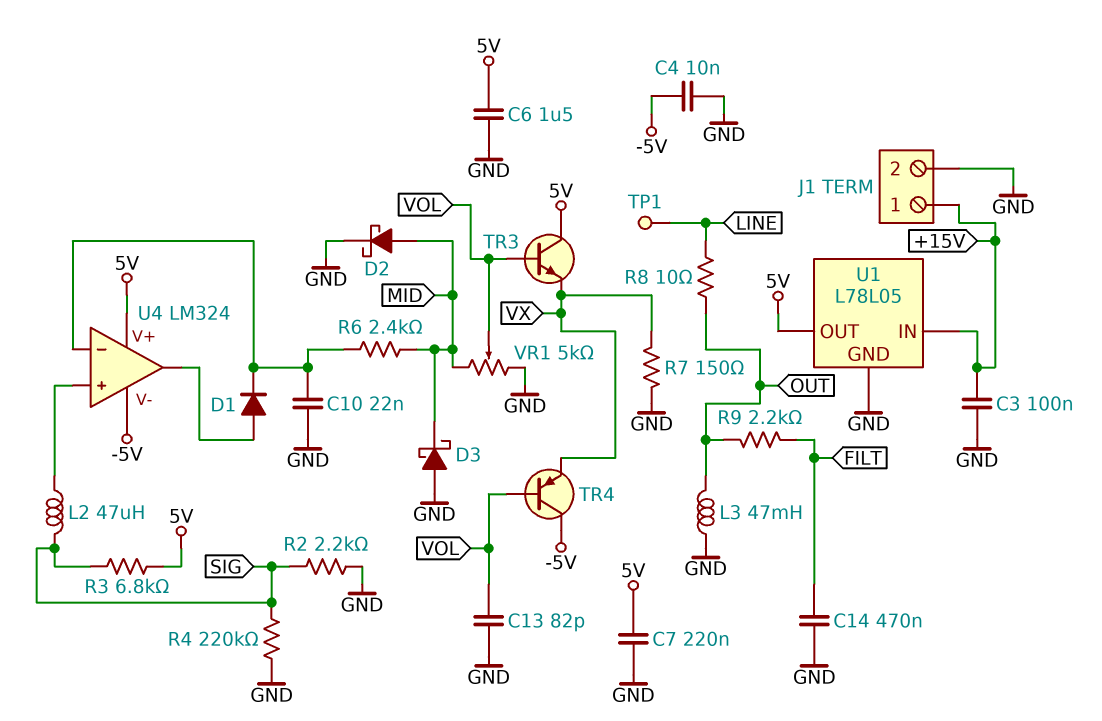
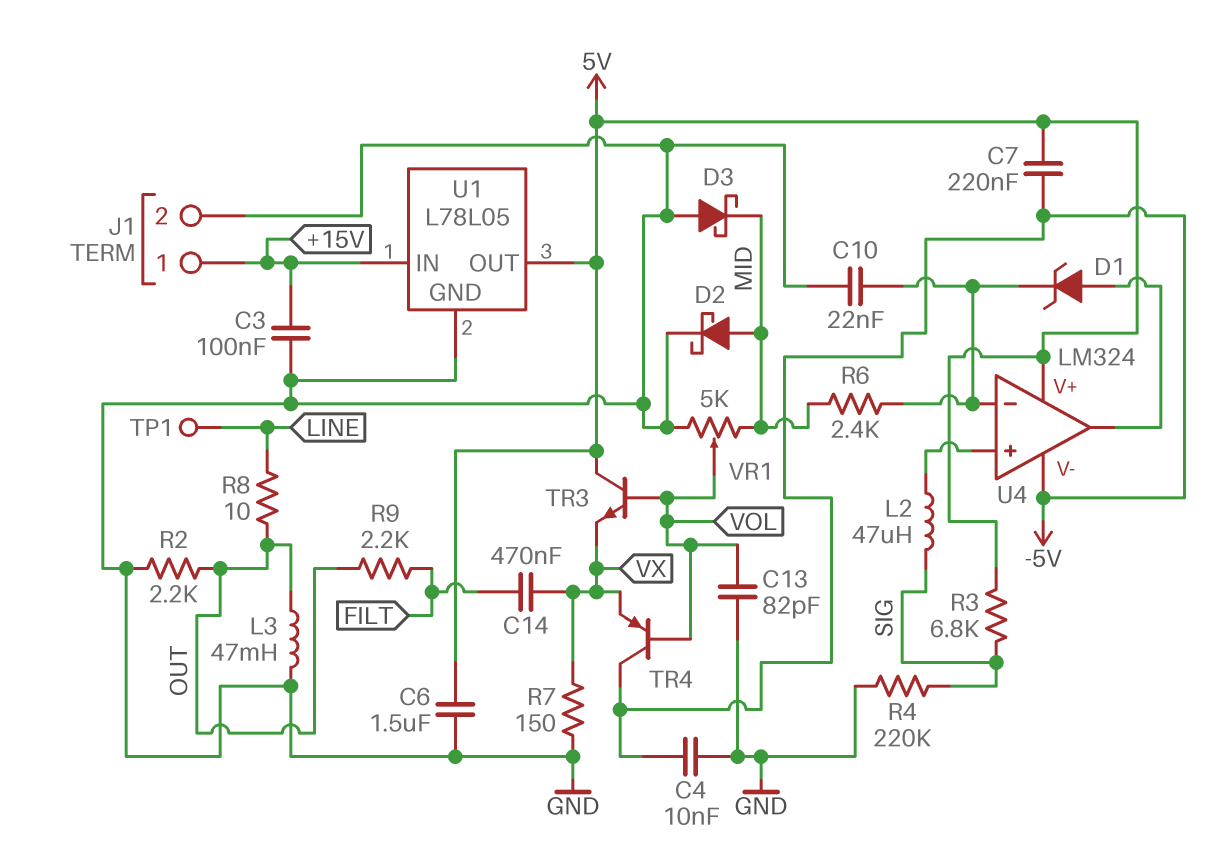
C7: 220nF (5V, GND) -> 220nF (-5V, 5V)
C14: 470nF (FILT, GND) -> 470nF (FILT, VX)
D1: diode (A U4/out, K U4/in-) -> zener (A U4/out, K U4/in-)
R2: 2.2k (GND, SIG) -> 2.2k (GND, OUT)

